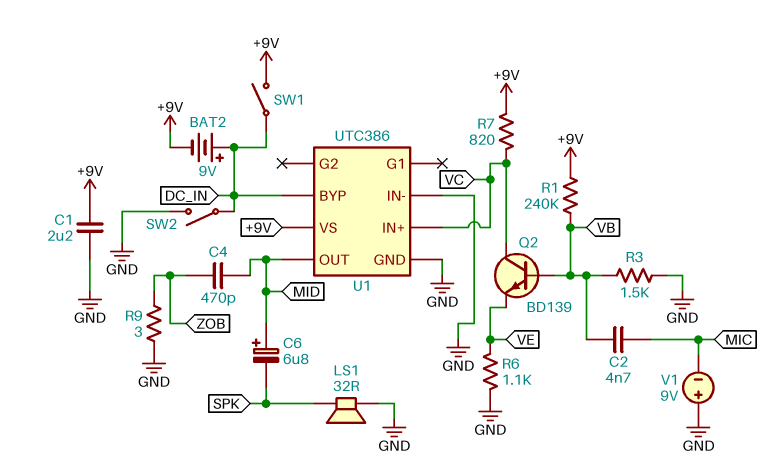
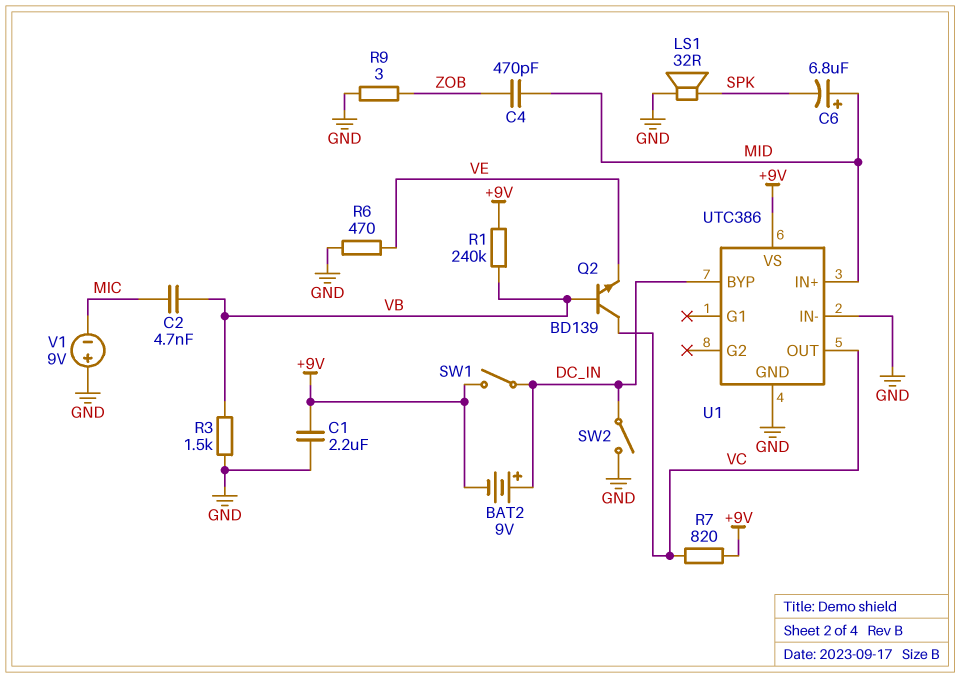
R6: 1.1k (GND, VE) -> 470 (GND, VE)
U1 pin IN+: VC -> MID
U1 pin OUT: MID -> VC

